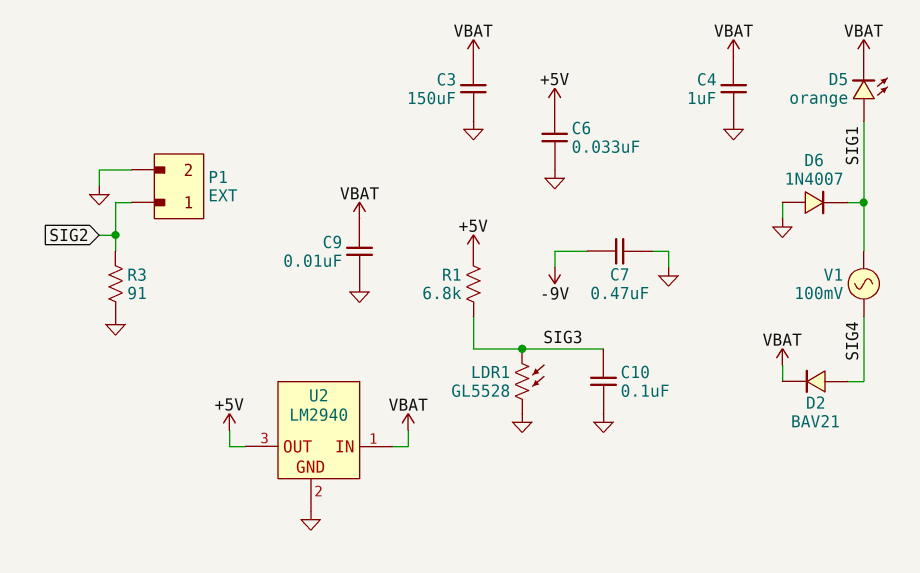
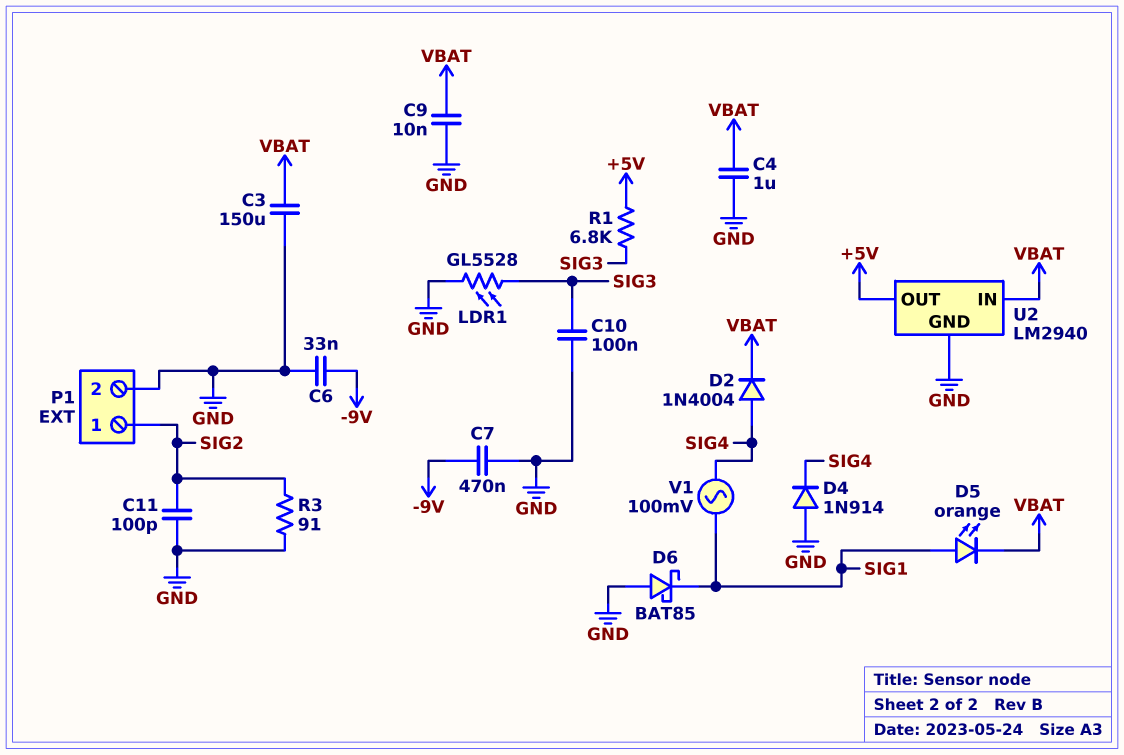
C6: 33nF (+5V, GND) -> 33nF (-9V, GND)
C11: none -> 100pF (GND, SIG2)
D2: diode BAV21 (A SIG4, K VBAT) -> diode 1N4004 (A SIG4, K VBAT)
D4: none -> diode 1N914 (A GND, K SIG4)
D6: diode 1N4007 (A GND, K SIG1) -> schottky BAT85 (A GND, K SIG1)

